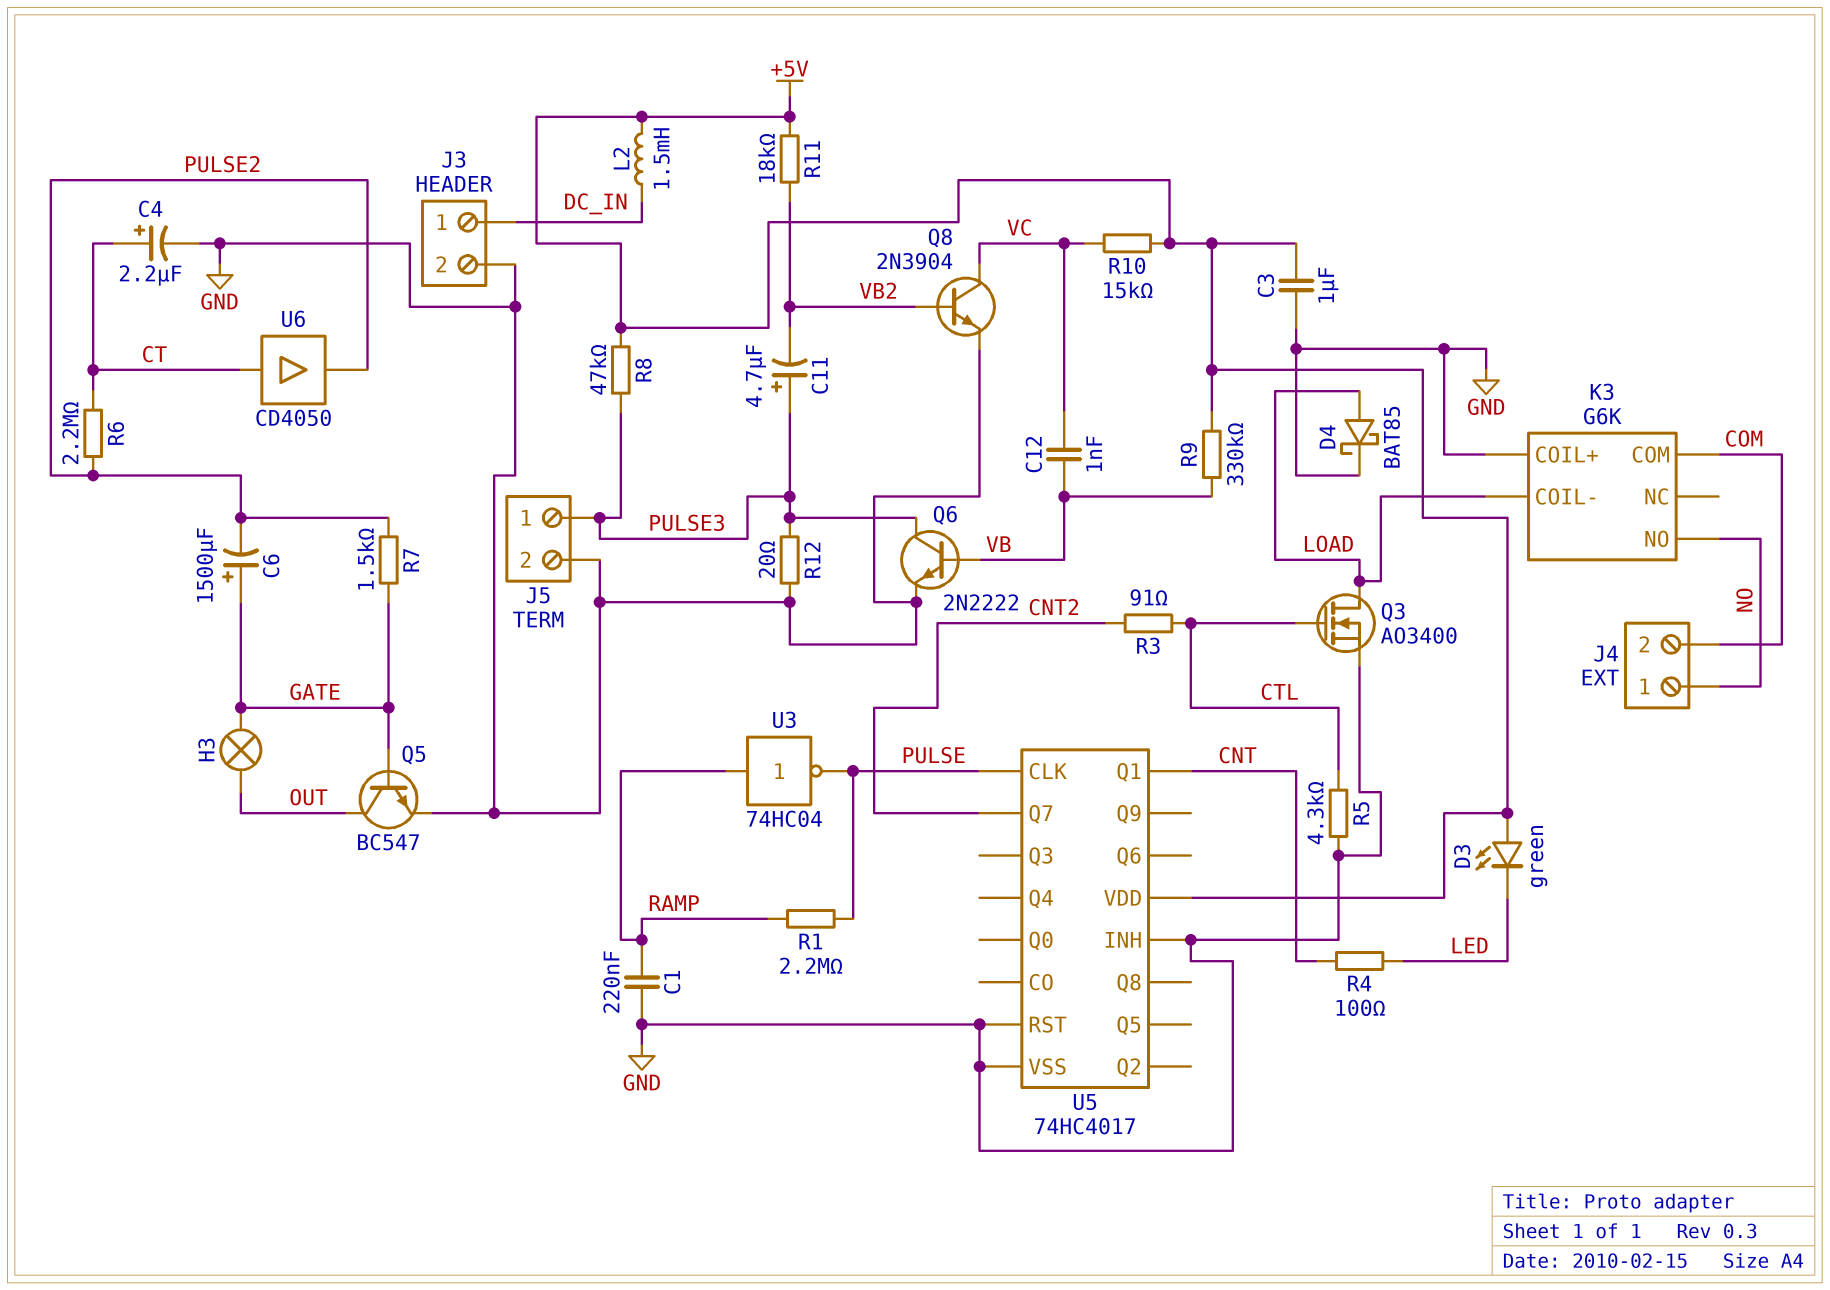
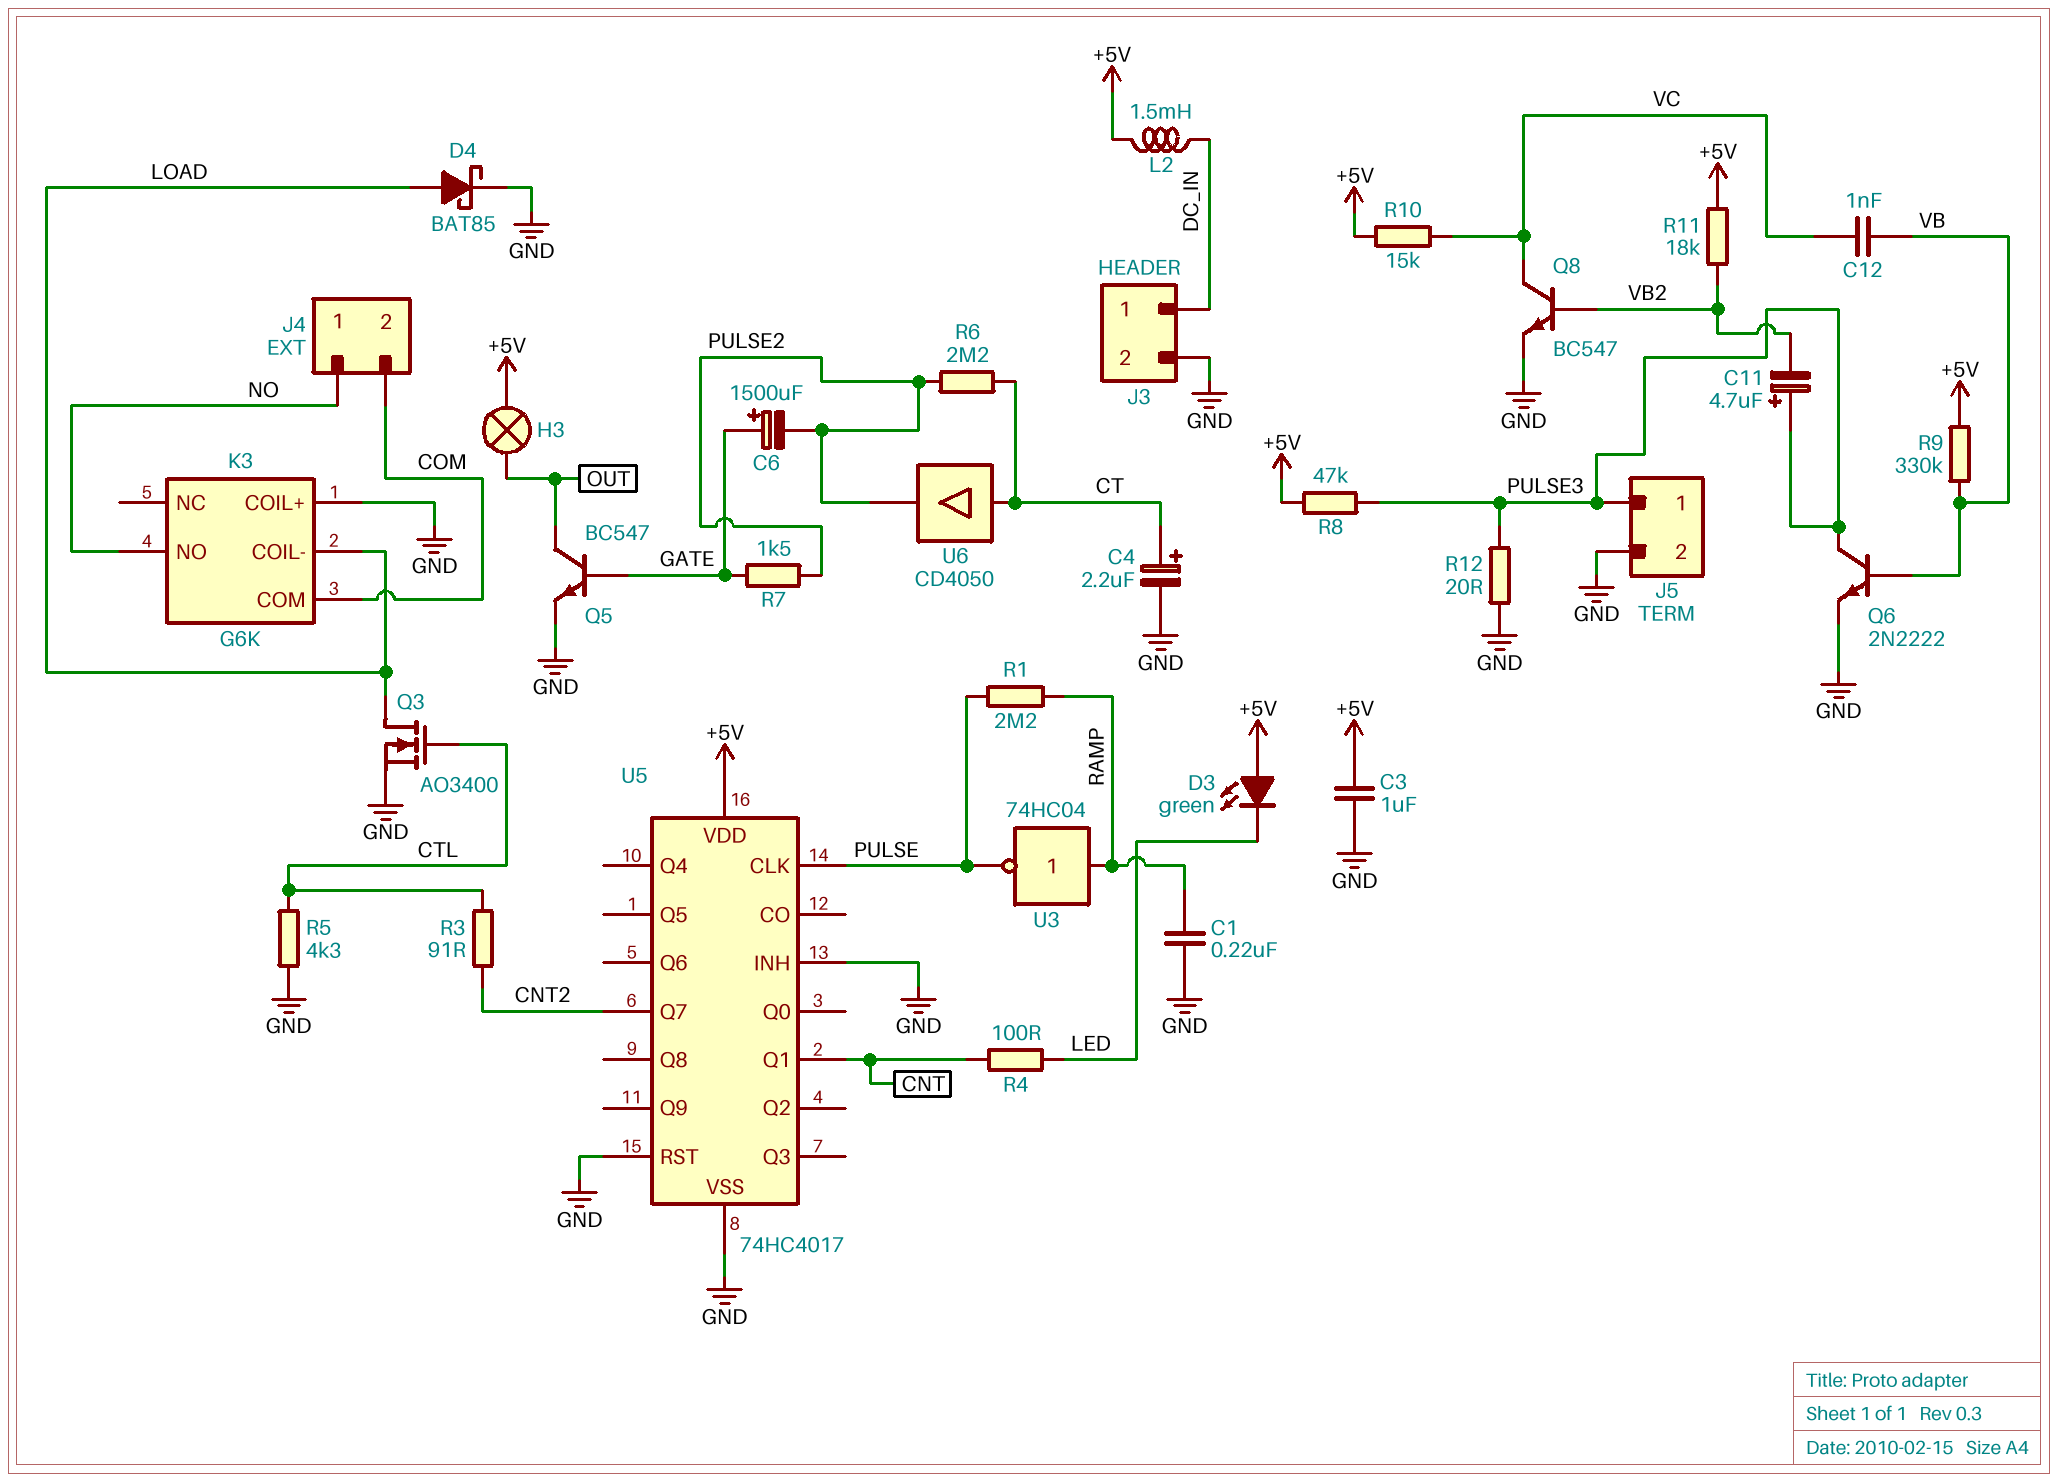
H3: lamp (GATE, OUT) -> lamp (+5V, OUT)
Q8: NPN 2N3904 (B VB2, C VC, E GND) -> NPN BC547 (B VB2, C VC, E GND)

